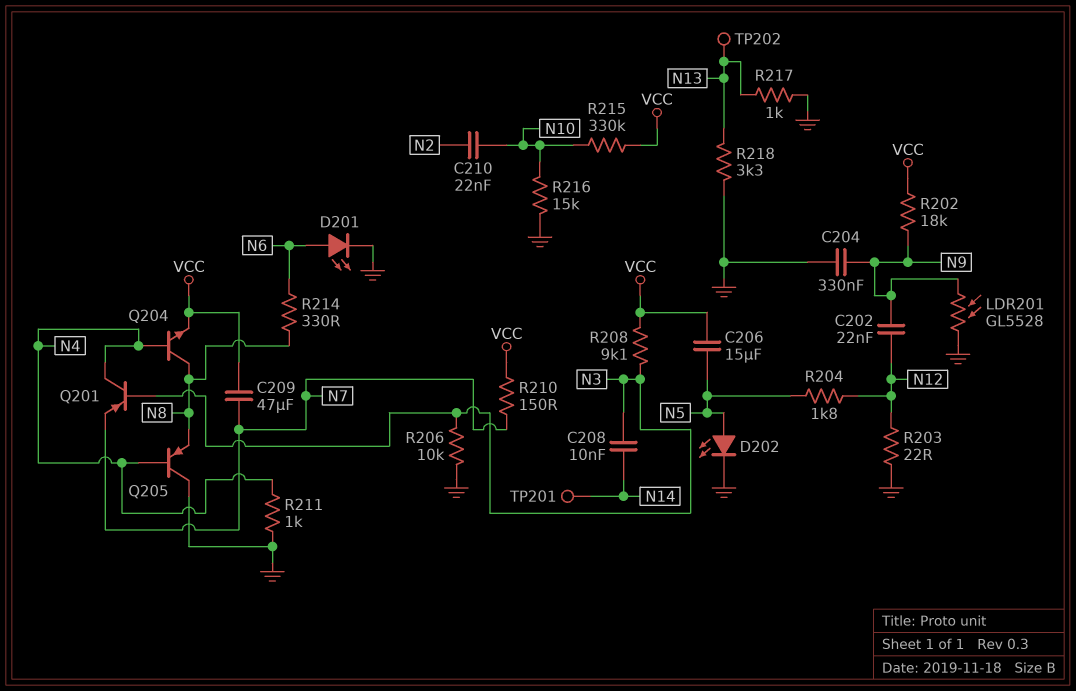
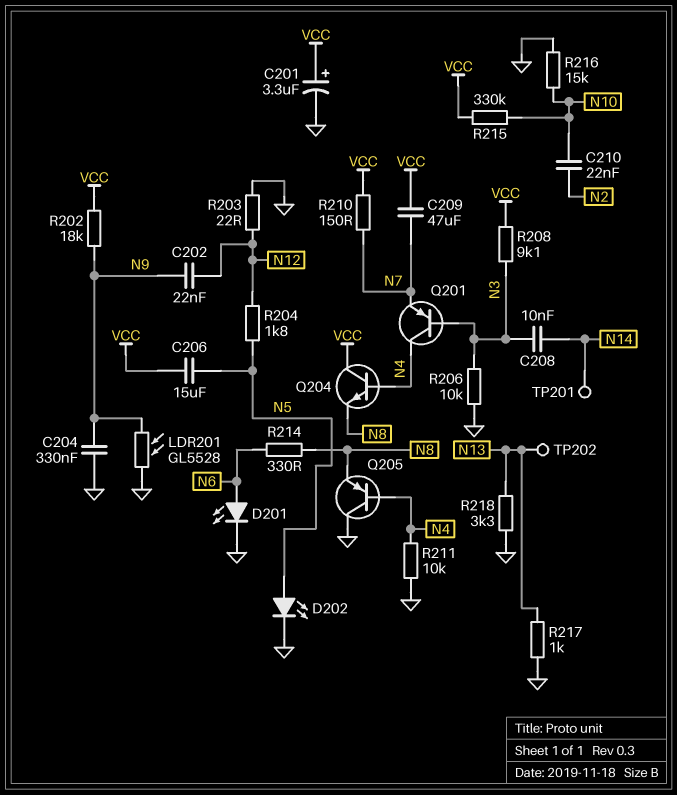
C201: none -> 3.3uF (plus VCC, minus GND)
Q204: NPN (B N4, C N8, E VCC) -> NPN (B N4, C VCC, E N8)
R211: 1k (GND, N4) -> 10k (GND, N4)

